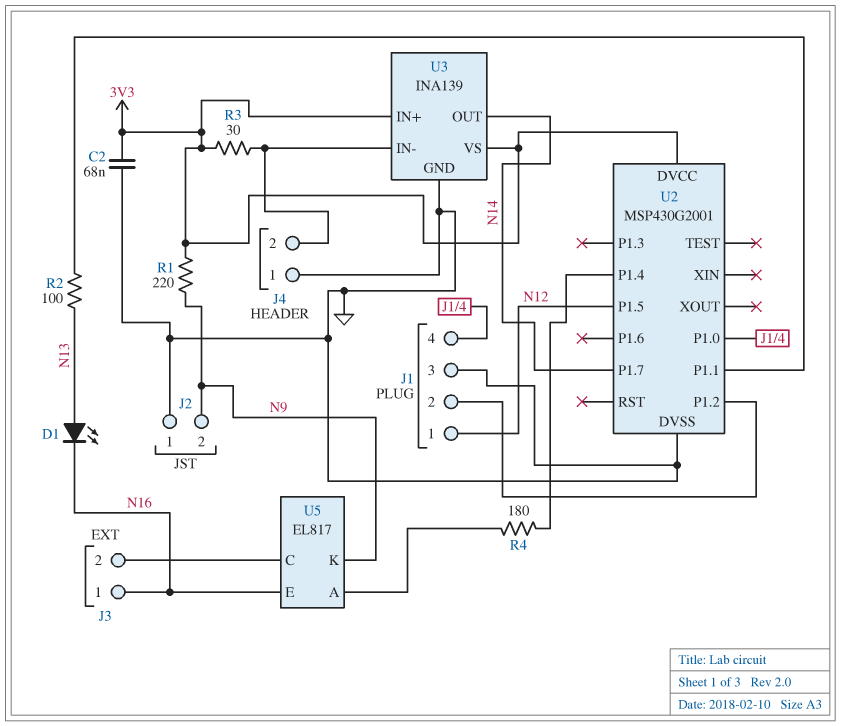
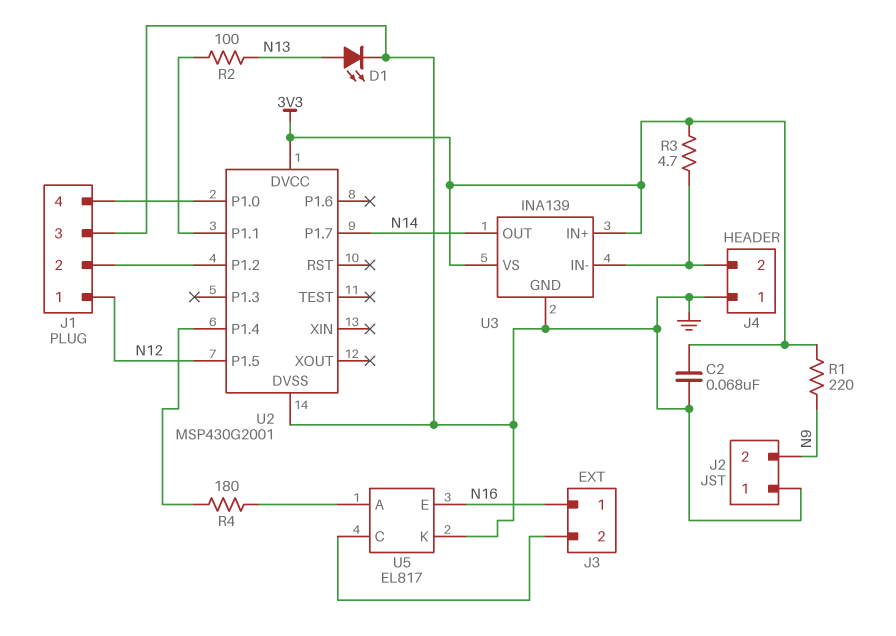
D1: LED (A N13, K N16) -> LED (A N13, K GND)
R3: 30 (3V3, J4/2) -> 4.7 (3V3, J4/2)
U5 pin K: N9 -> GND

